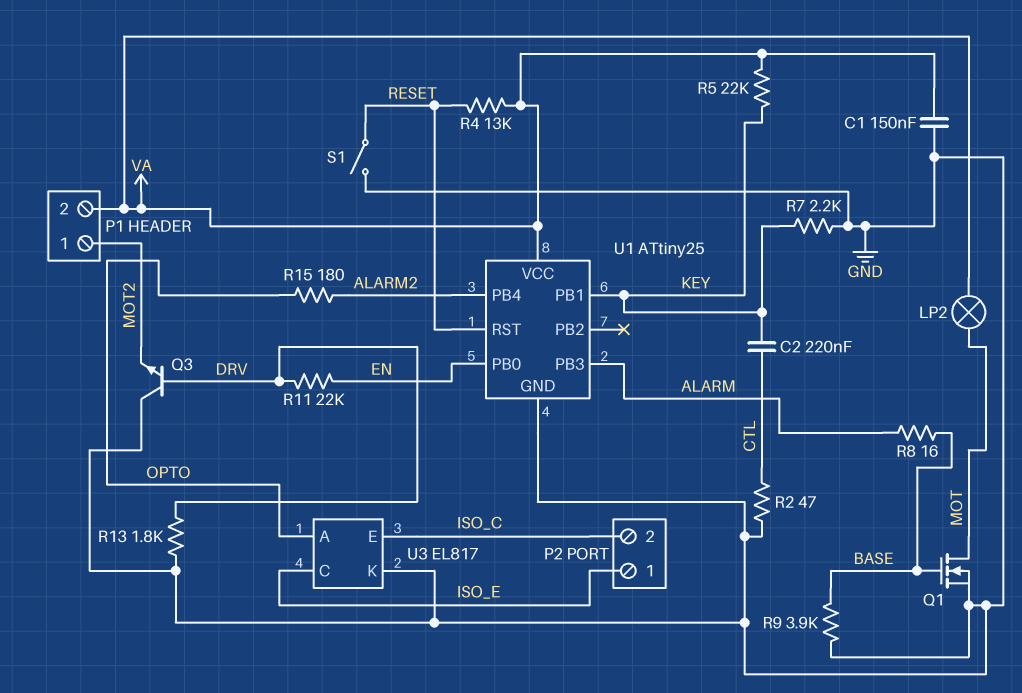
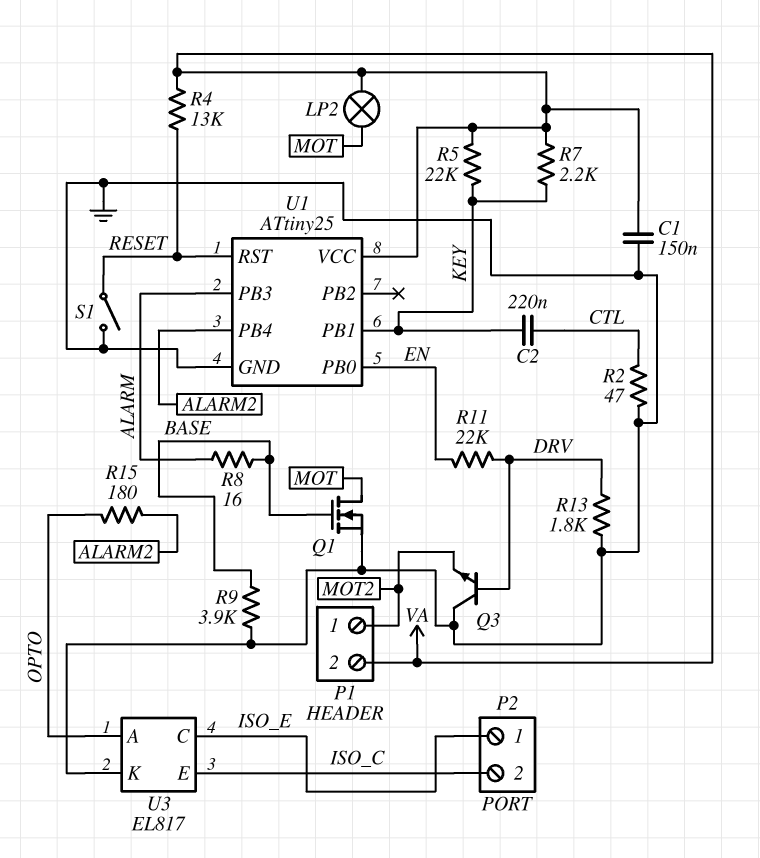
R7: 2.2k (GND, KEY) -> 2.2k (KEY, VA)

